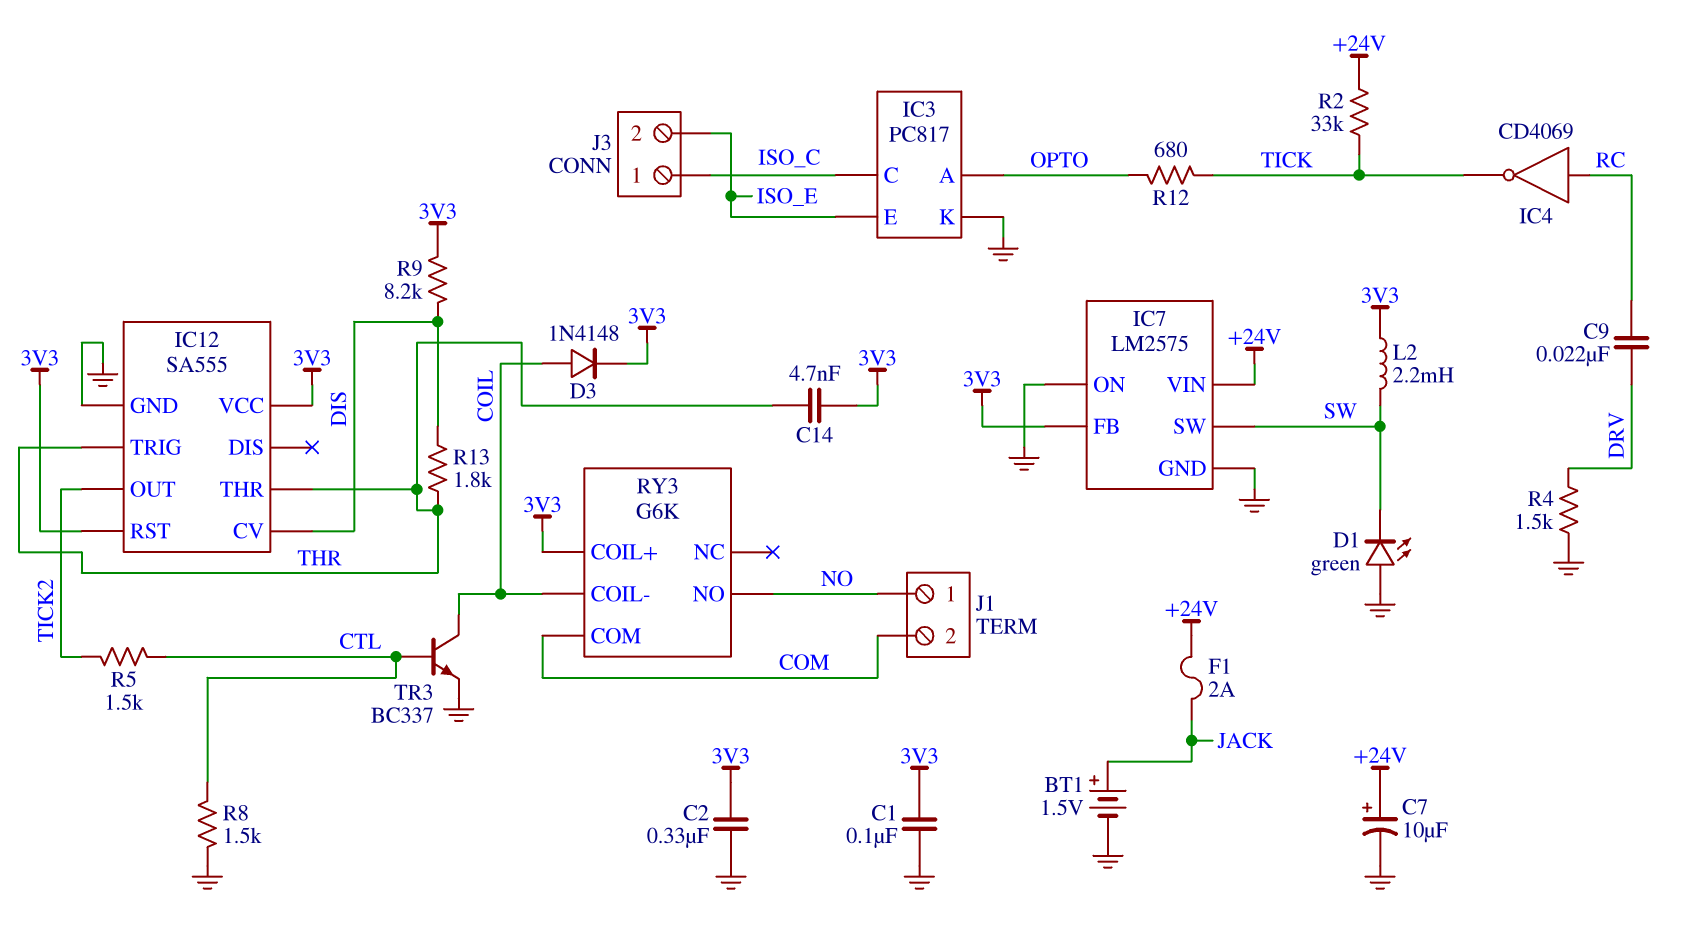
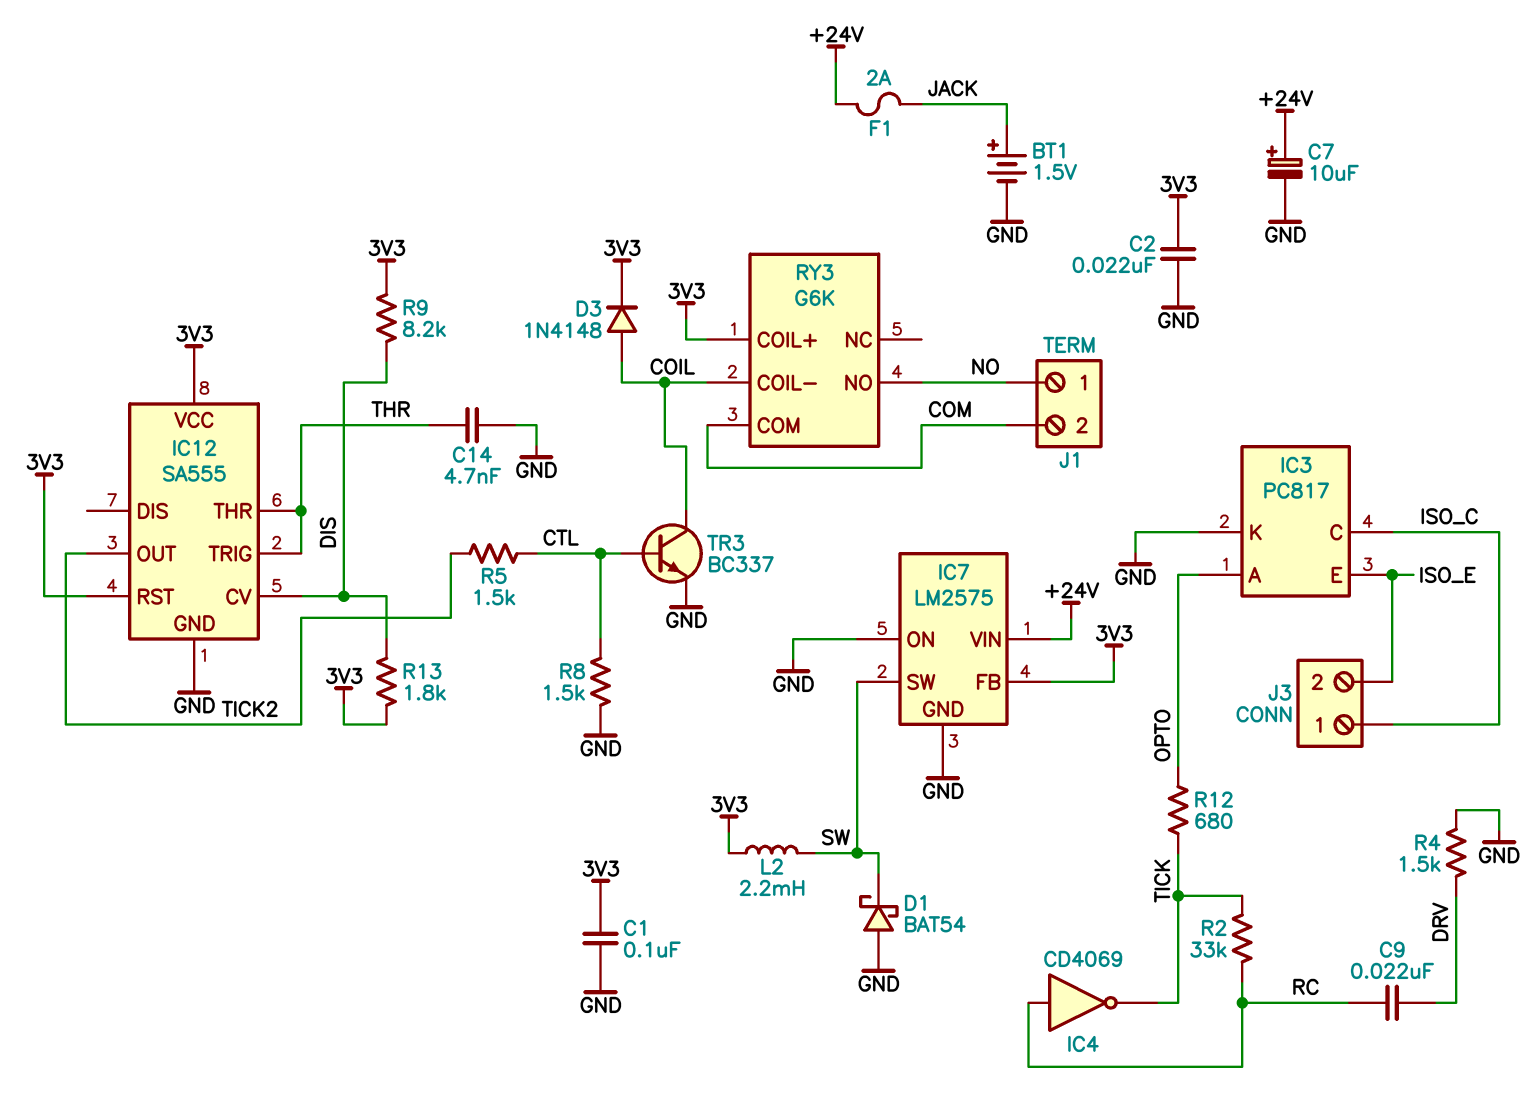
C2: 330nF (3V3, GND) -> 22nF (3V3, GND)
C14: 4.7nF (3V3, THR) -> 4.7nF (GND, THR)
D1: LED green (A GND, K SW) -> schottky BAT54 (A GND, K SW)
R2: 33k (+24V, TICK) -> 33k (RC, TICK)
R13: 1.8k (DIS, THR) -> 1.8k (3V3, DIS)

